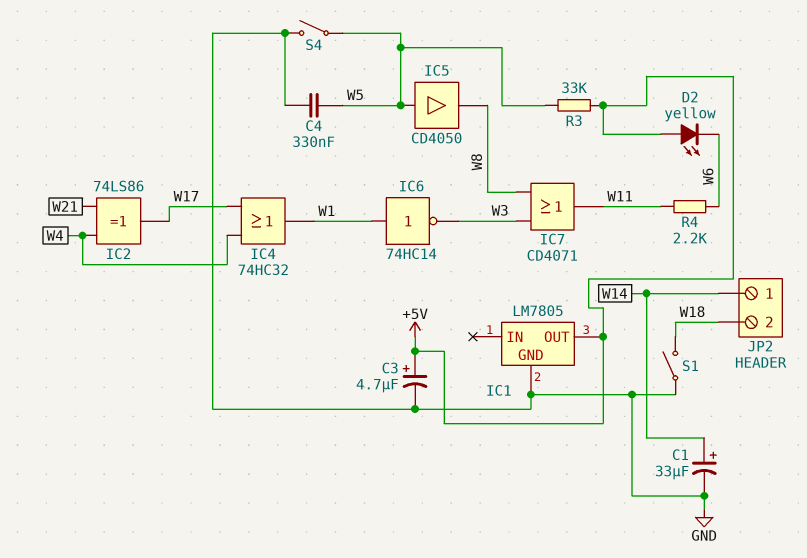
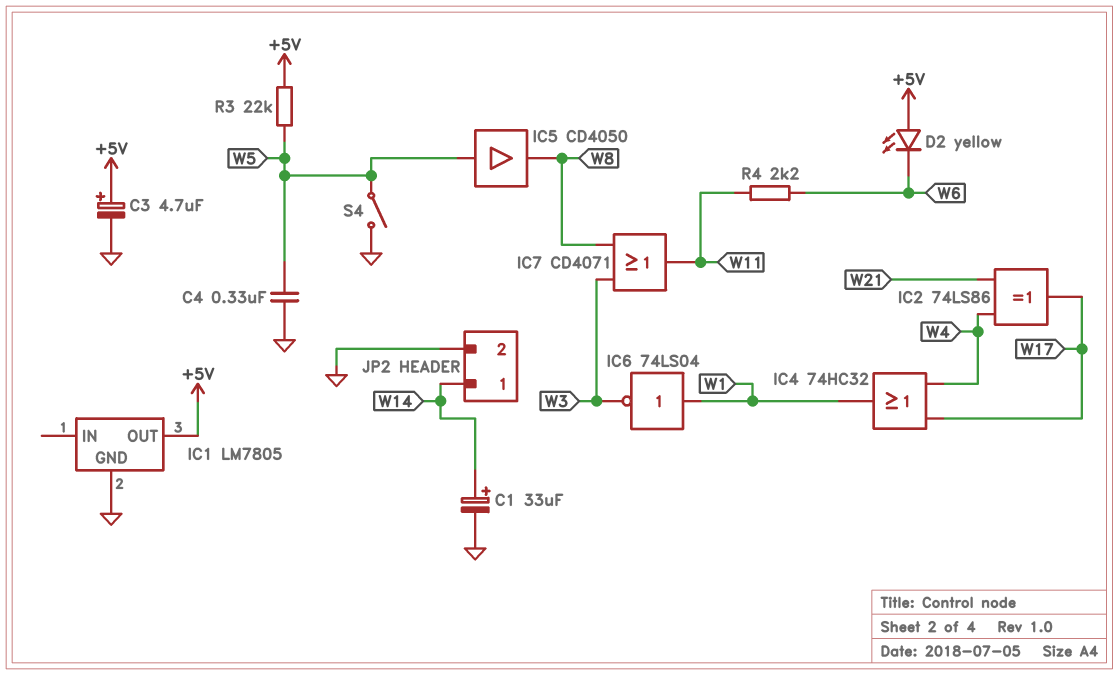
IC6: NOT 74HC14 (in W1, out W3) -> NOT 74LS04 (in W1, out W3)
JP2 pin 2: W18 -> GND
R3: 33k (+5V, W5) -> 22k (+5V, W5)
S1: switch (GND, W18) -> none

